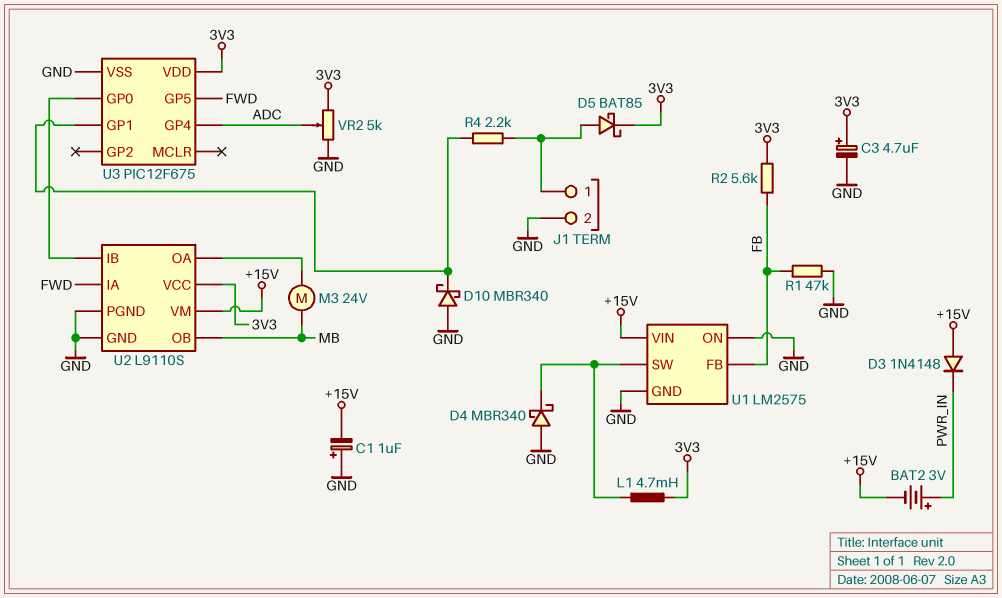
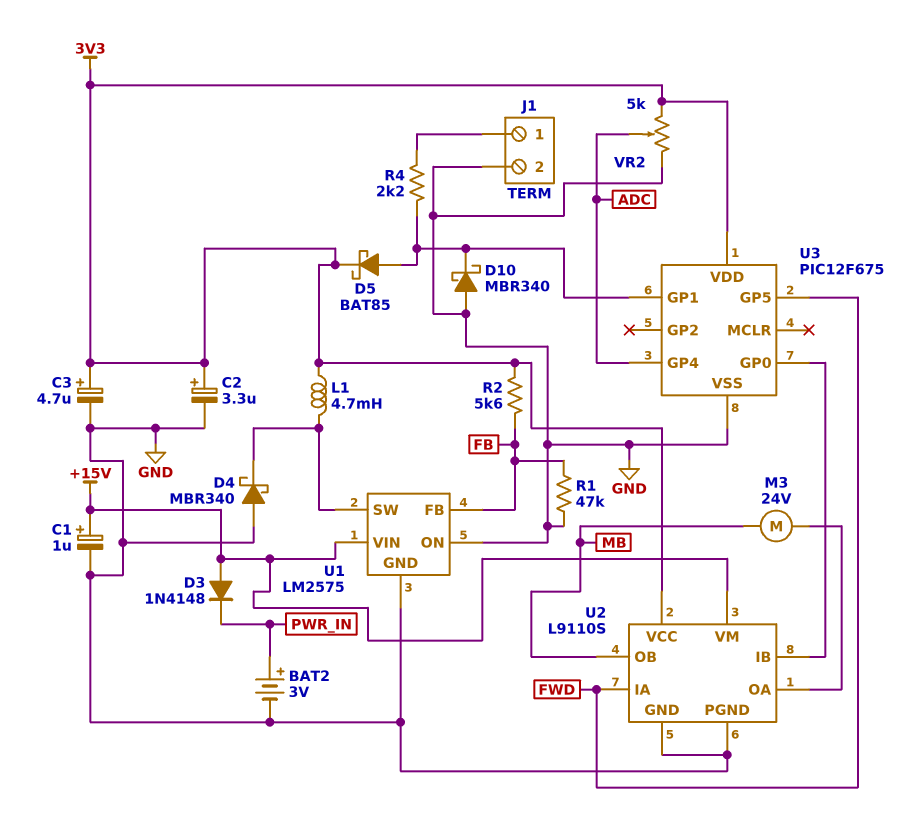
BAT2: 3V (plus PWR_IN, minus +15V) -> 3V (plus PWR_IN, minus GND)
C1: 1uF (plus GND, minus +15V) -> 1uF (plus +15V, minus GND)
C2: none -> 3.3uF (plus 3V3, minus GND)
D5: schottky BAT85 (A J1/1, K 3V3) -> schottky BAT85 (A U3/GP1, K 3V3)

